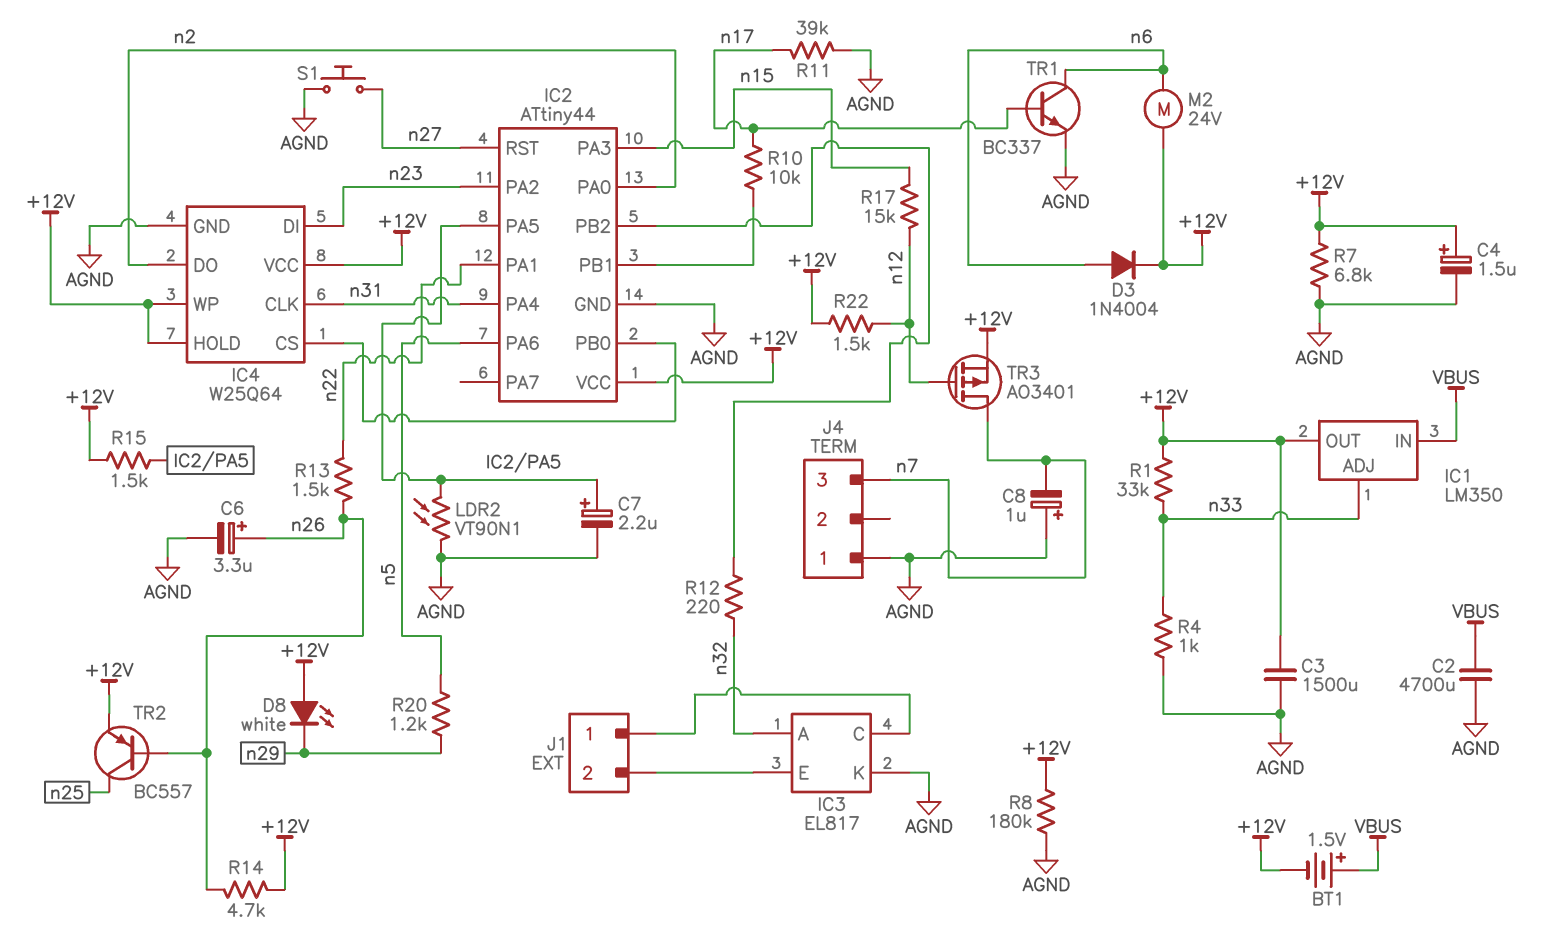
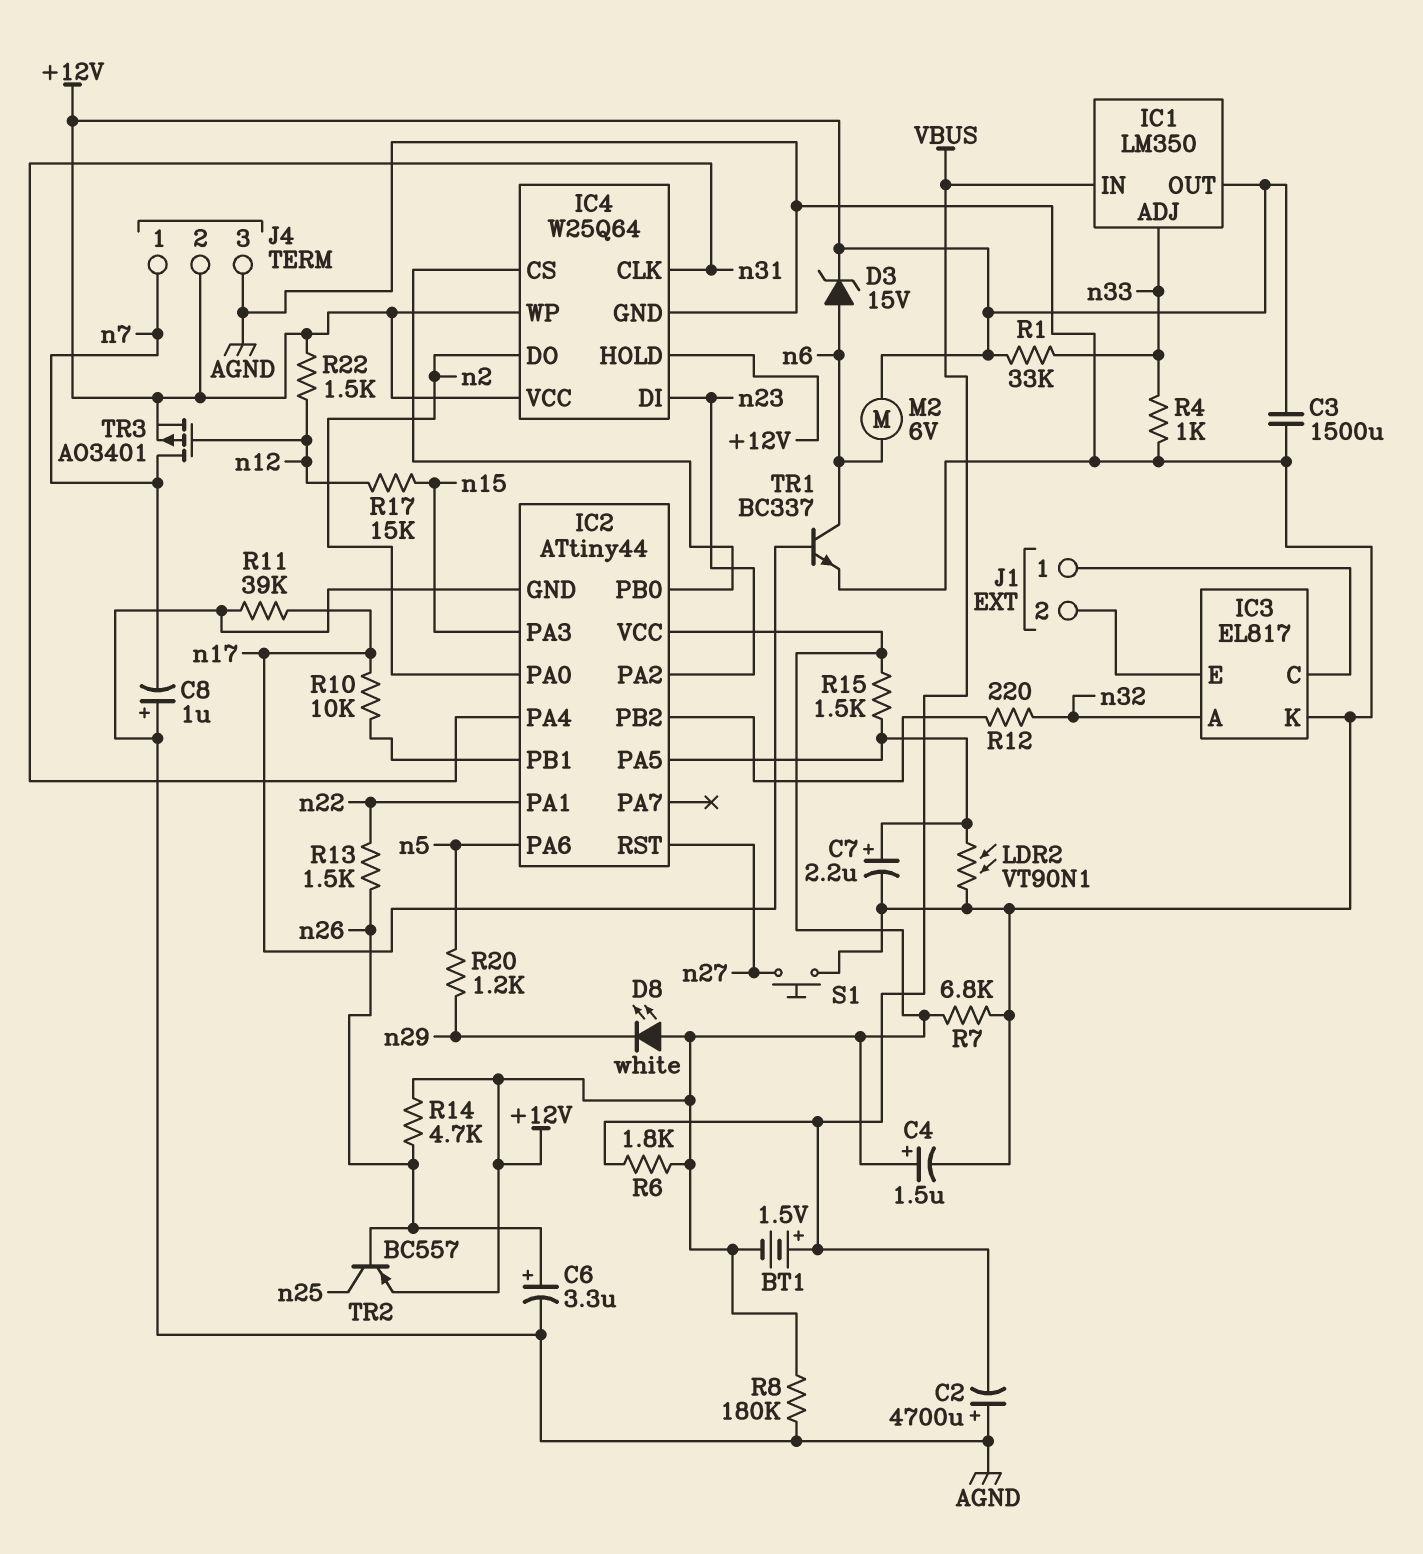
C2: 4700uF (AGND, VBUS) -> 4700uF (plus AGND, minus VBUS)
D3: diode 1N4004 (A n6, K +12V) -> zener 15V (A n6, K +12V)
J4 pin 1: AGND -> n7
J4 pin 2: none -> +12V
J4 pin 3: n7 -> AGND
M2: motor 24V (+12V, n6) -> motor 6V (+12V, n6)
R6: none -> 1.8k (+12V, VBUS)

